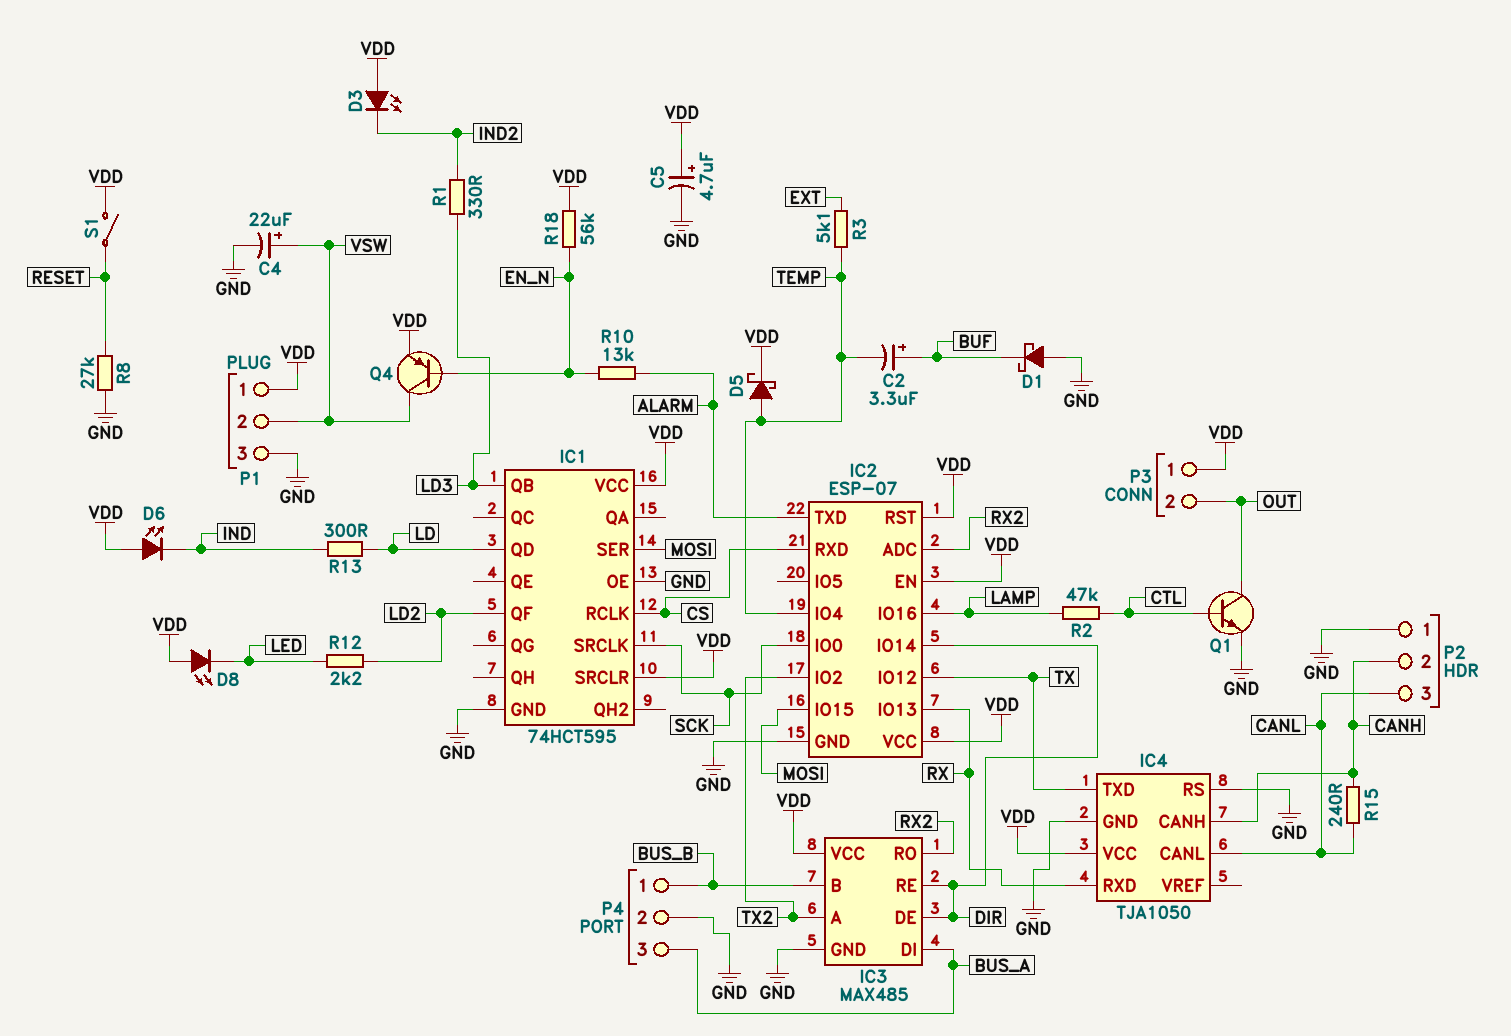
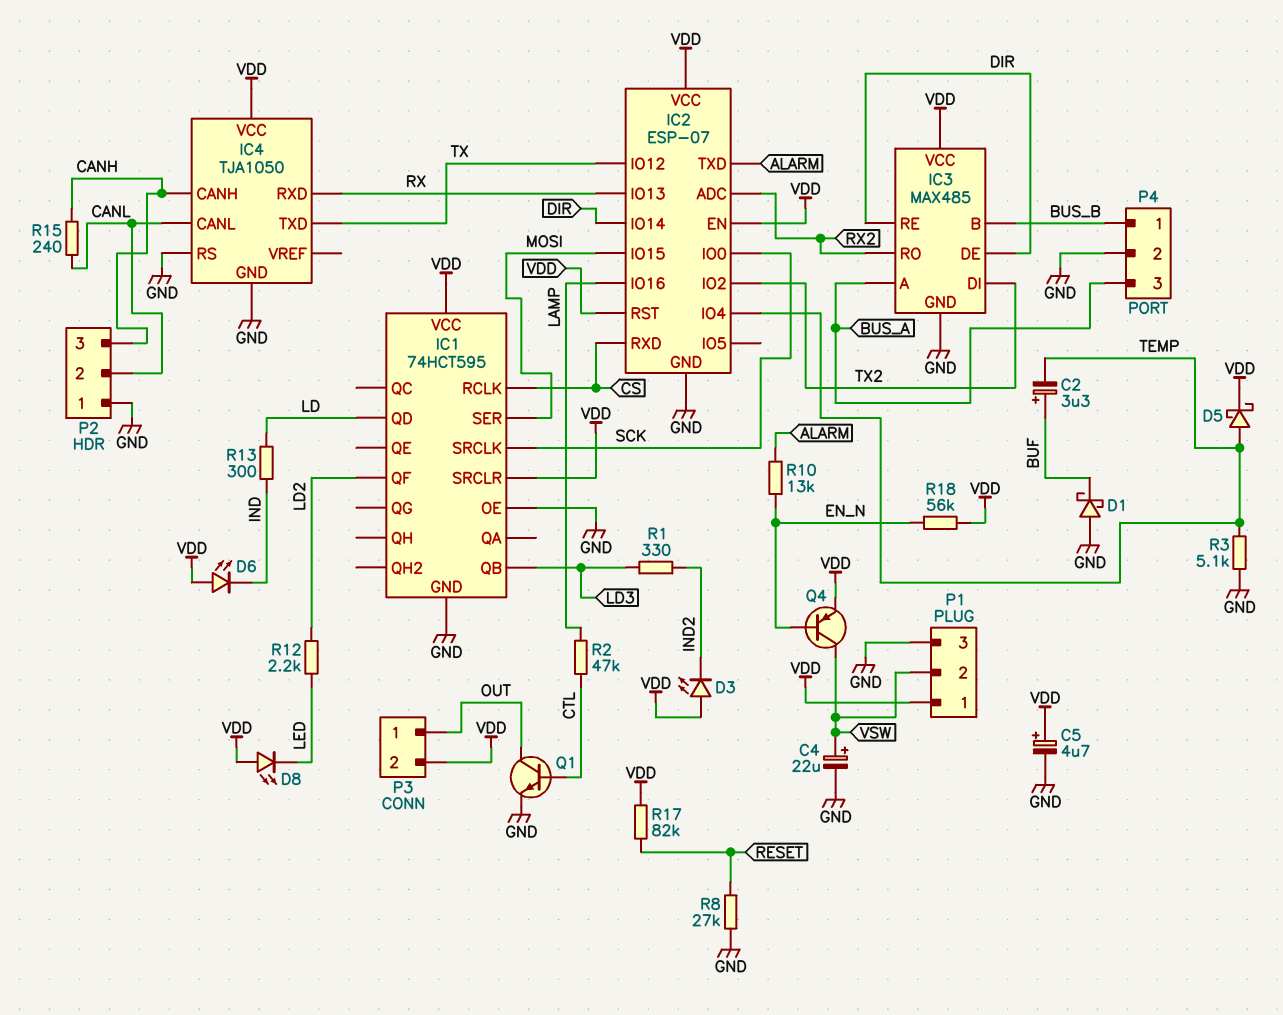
IC3 pin A: TX2 -> BUS_A
IC3 pin DI: BUS_A -> TX2
P2 pin 2: CANH -> CANL
P2 pin 3: CANL -> CANH
P3 pin 1: VDD -> OUT
P3 pin 2: OUT -> VDD
R3: 5.1k (EXT, TEMP) -> 5.1k (GND, TEMP)
R17: none -> 82k (RESET, VDD)
S1: switch (RESET, VDD) -> none

